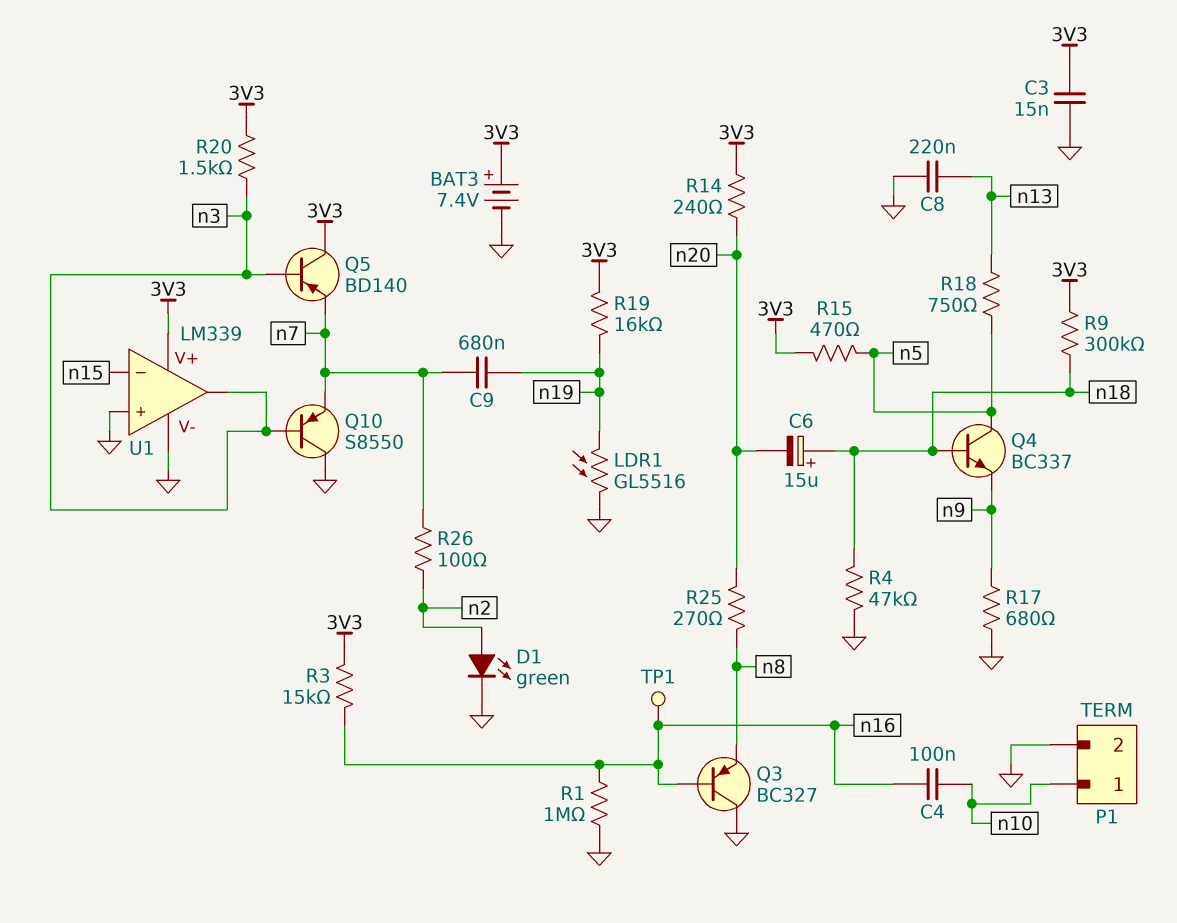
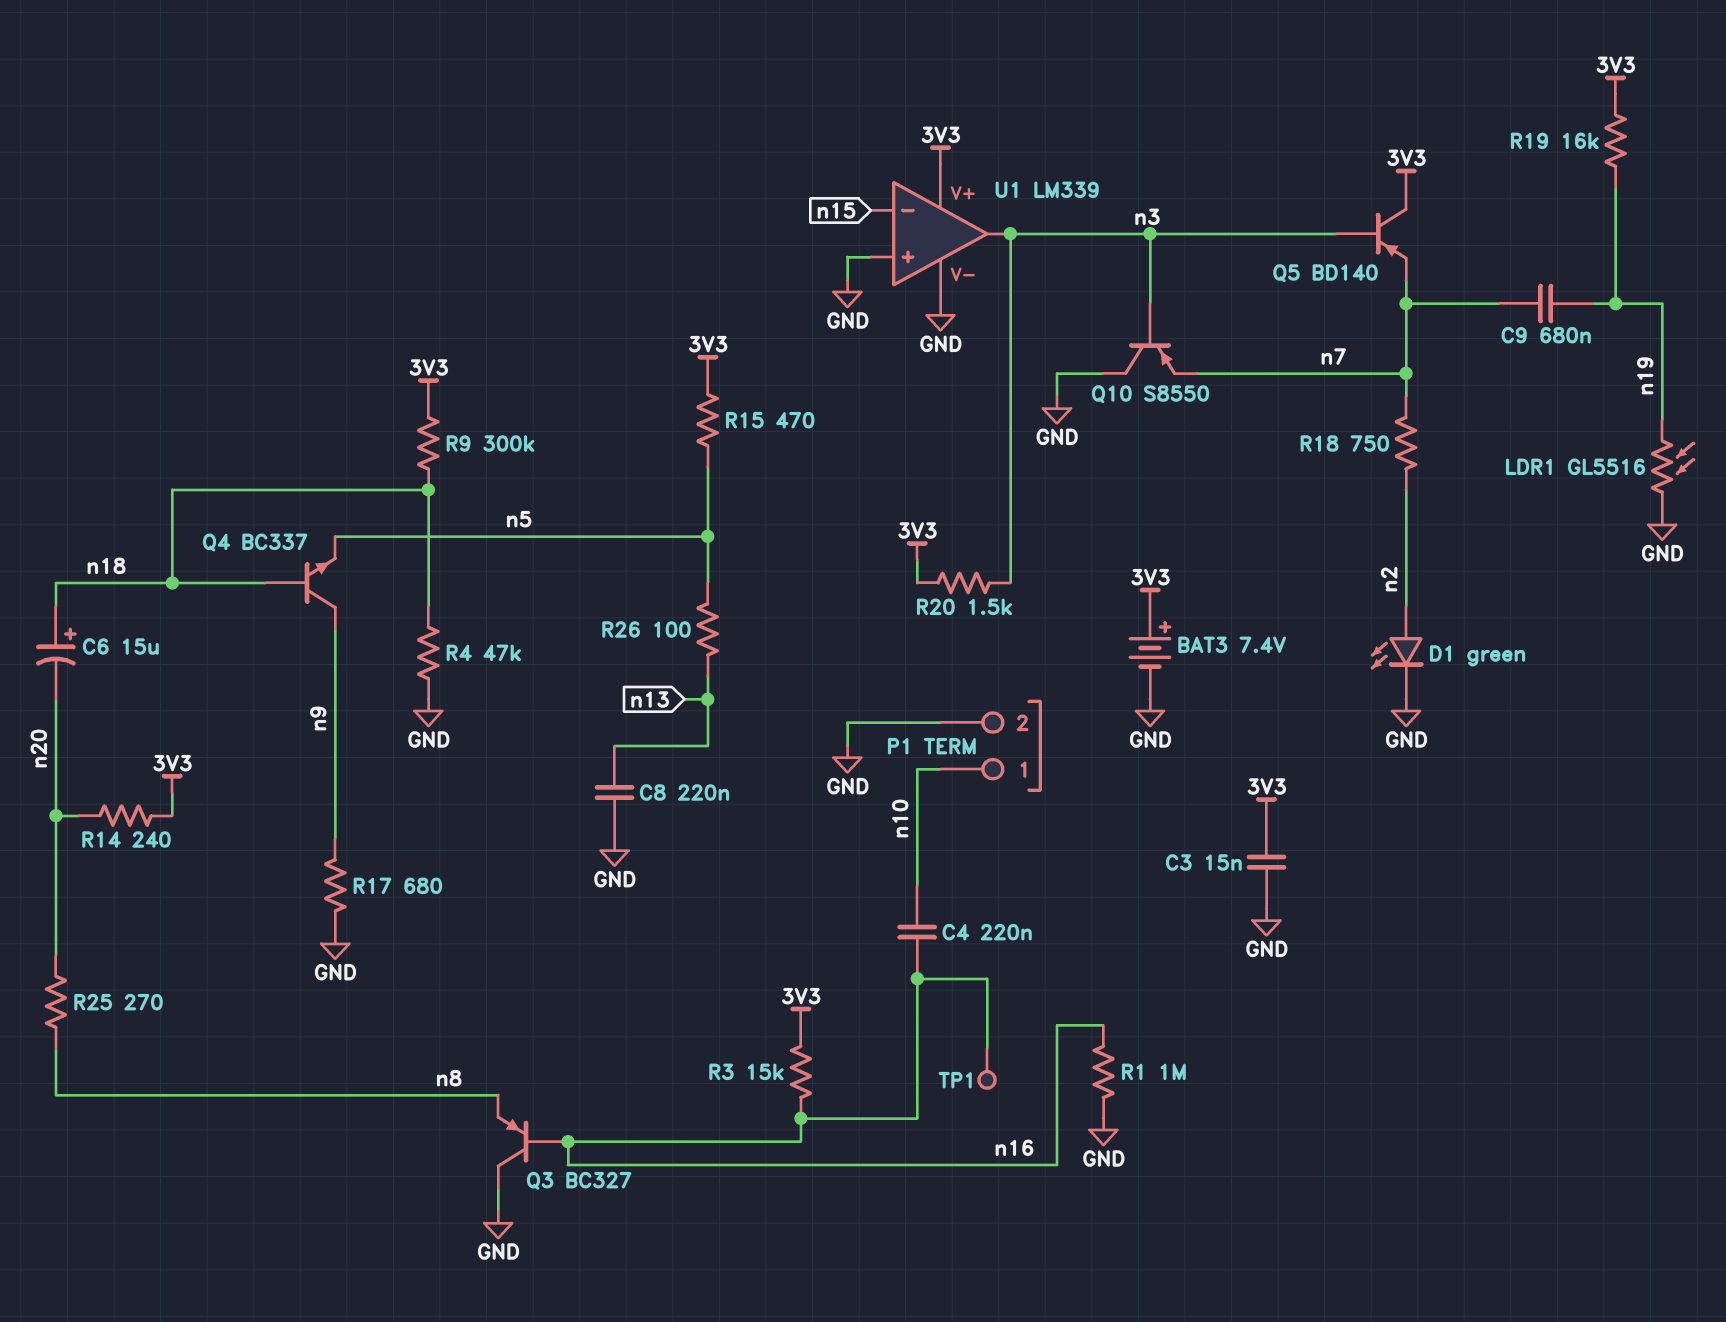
C4: 100nF (n10, n16) -> 220nF (n10, n16)
Q4: NPN BC337 (B n18, C n5, E n9) -> NPN BC337 (B n18, C n9, E n5)
R18: 750 (n5, n13) -> 750 (n2, n7)
R26: 100 (n2, n7) -> 100 (n5, n13)

